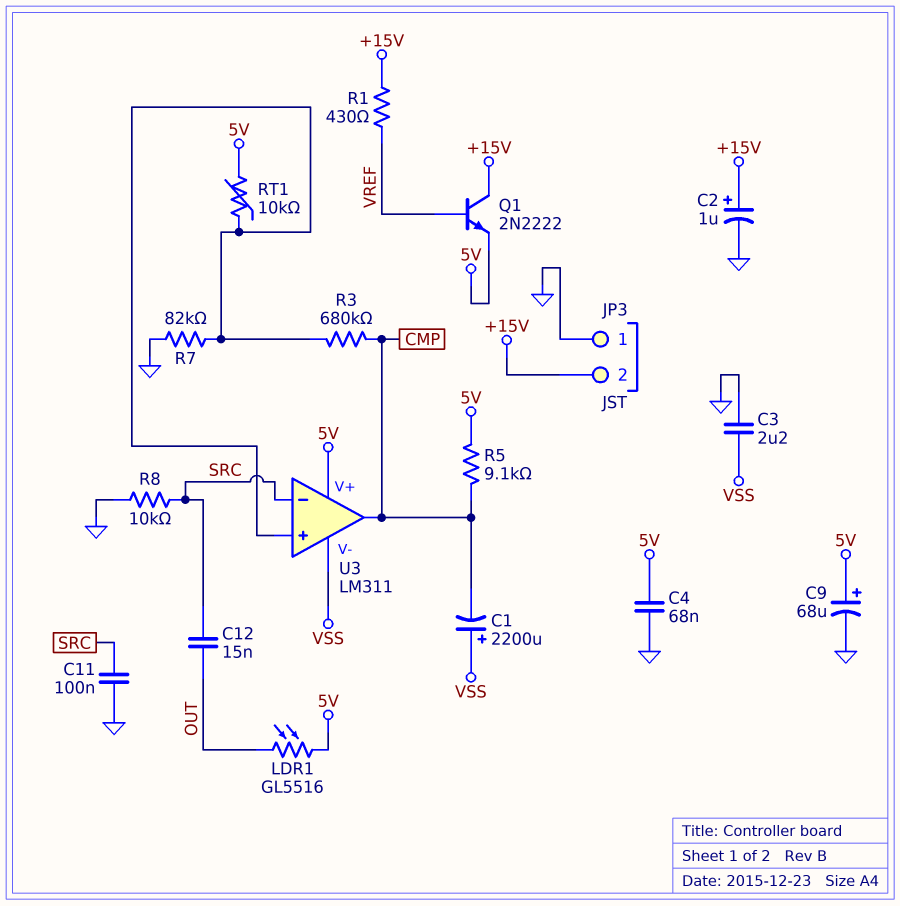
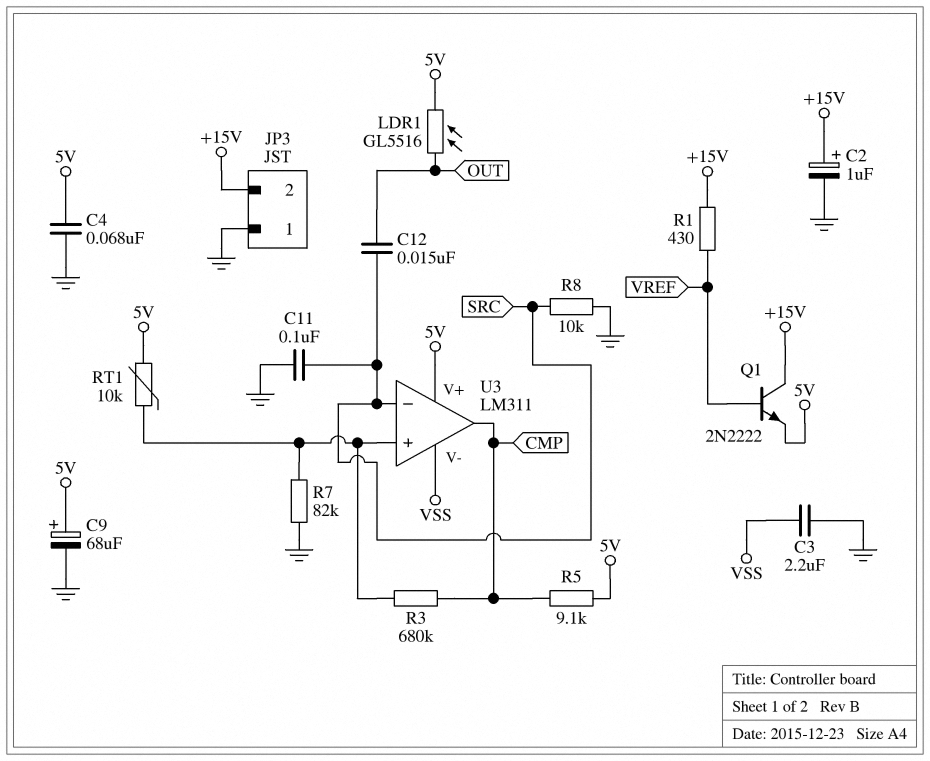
C1: 2200uF (plus VSS, minus CMP) -> none

